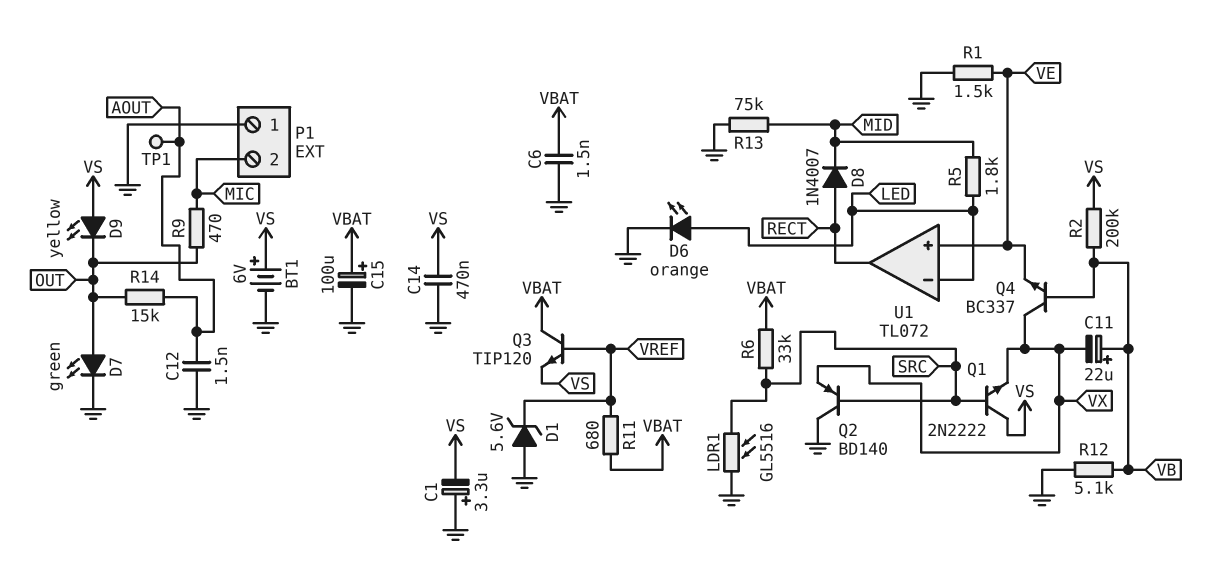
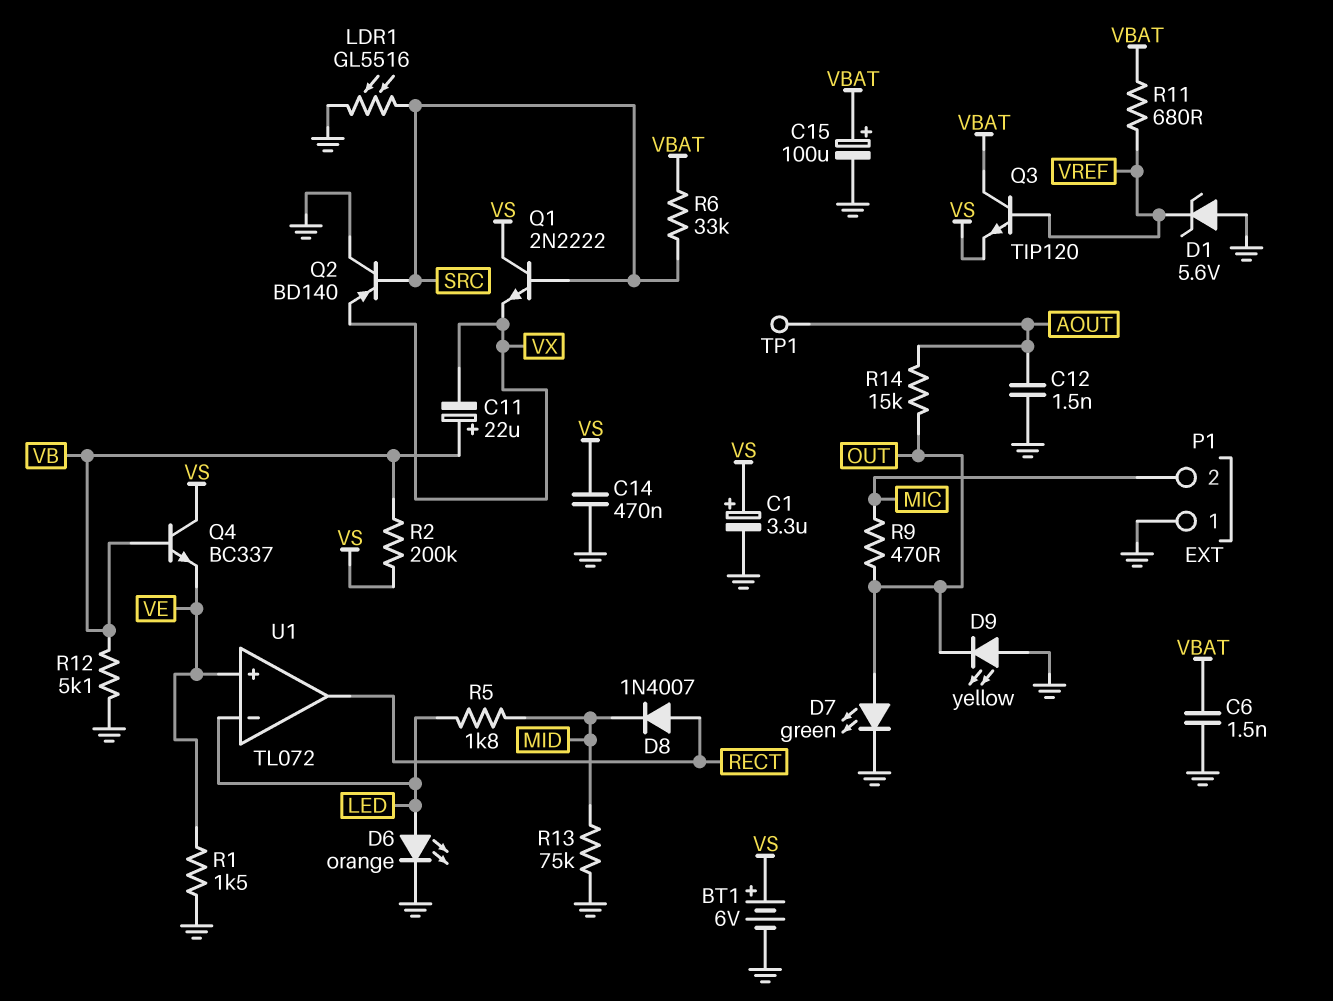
C1: 3.3uF (plus GND, minus VS) -> 3.3uF (plus VS, minus GND)
D9: LED yellow (A VS, K OUT) -> LED yellow (A GND, K OUT)
Q4: NPN BC337 (B VB, C VX, E VE) -> NPN BC337 (B VB, C VS, E VE)

